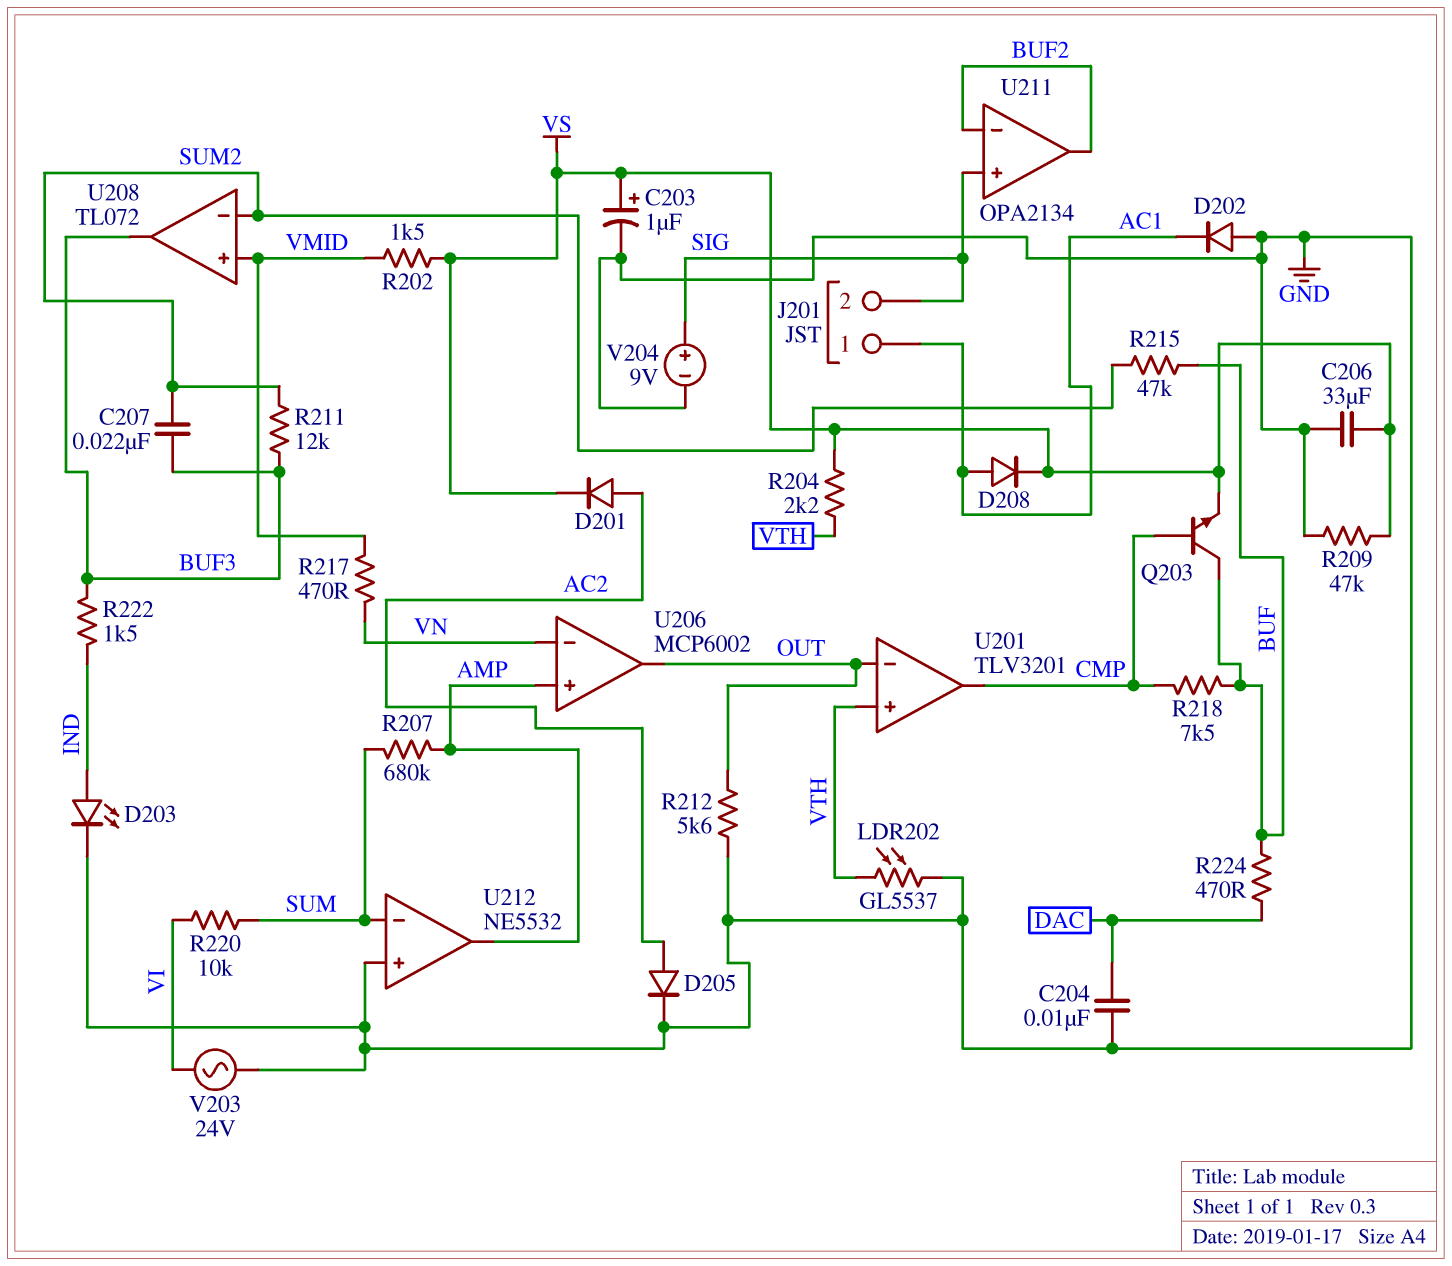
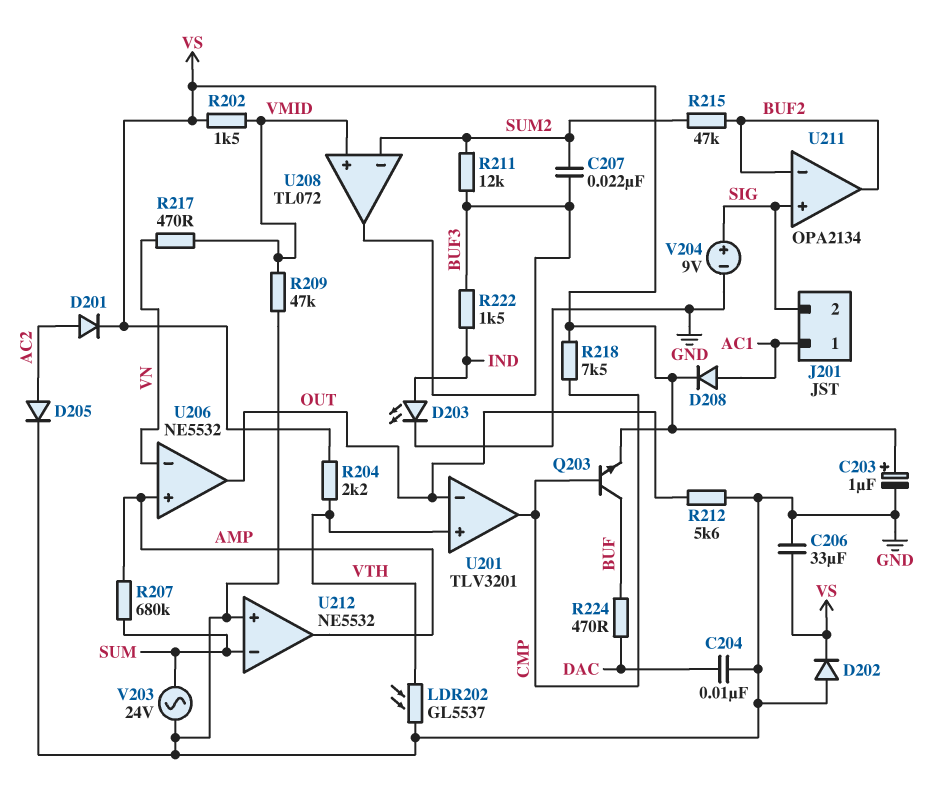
D202: diode (A GND, K AC1) -> diode (A GND, K VS)
R209: 47k (GND, VS) -> 47k (GND, VMID)
R215: 47k (BUF, SUM2) -> 47k (BUF2, SUM2)
R218: 7.5k (BUF, CMP) -> 7.5k (CMP, VS)
R220: 10k (SUM, VI) -> none
U206: MCP6002 -> NE5532
V203: AC 24V (GND, VI) -> AC 24V (GND, SUM)

